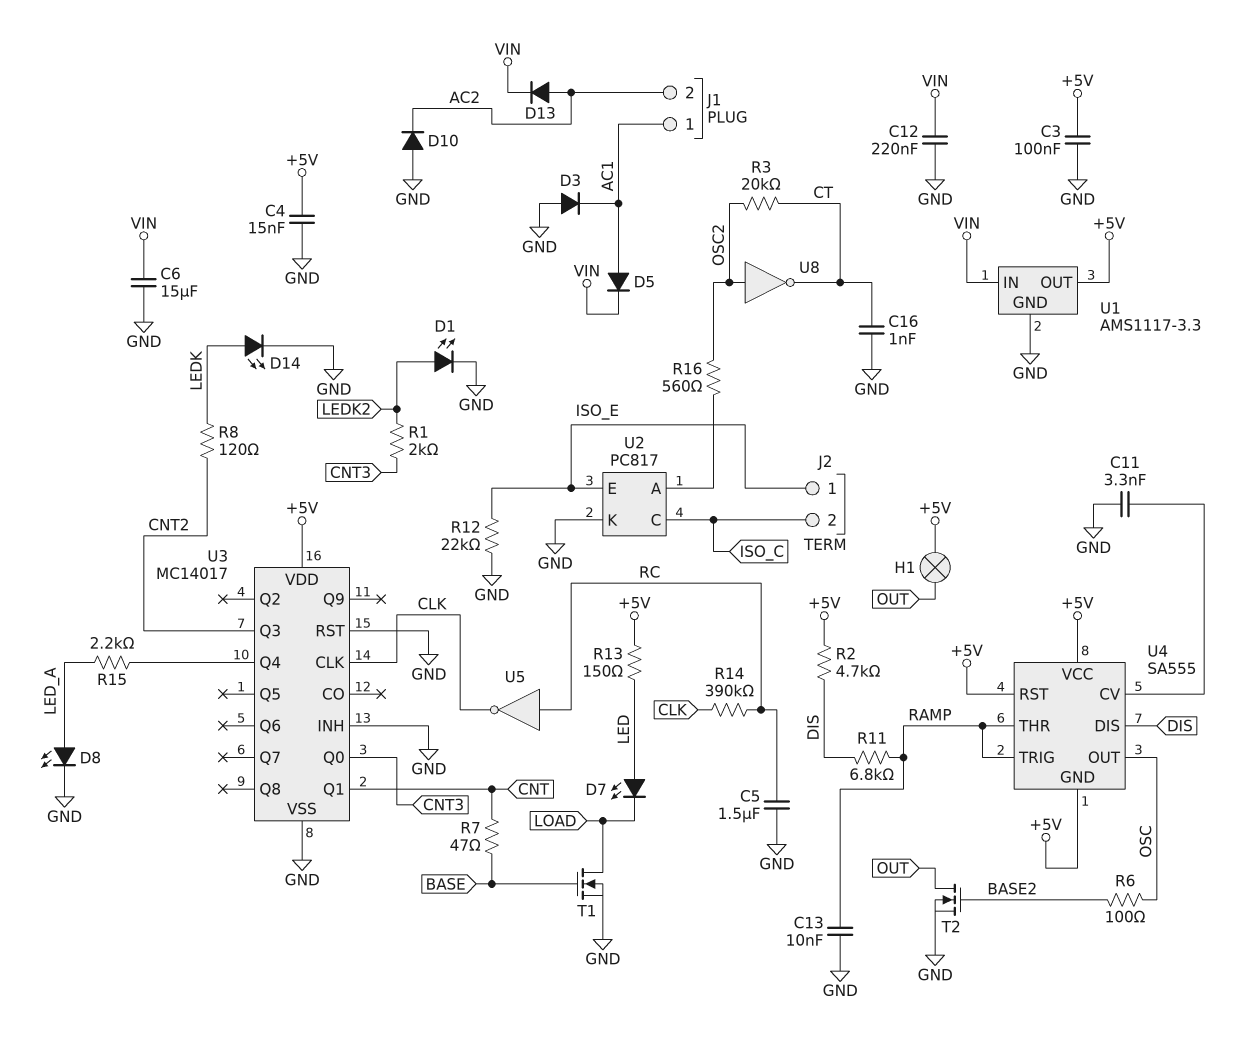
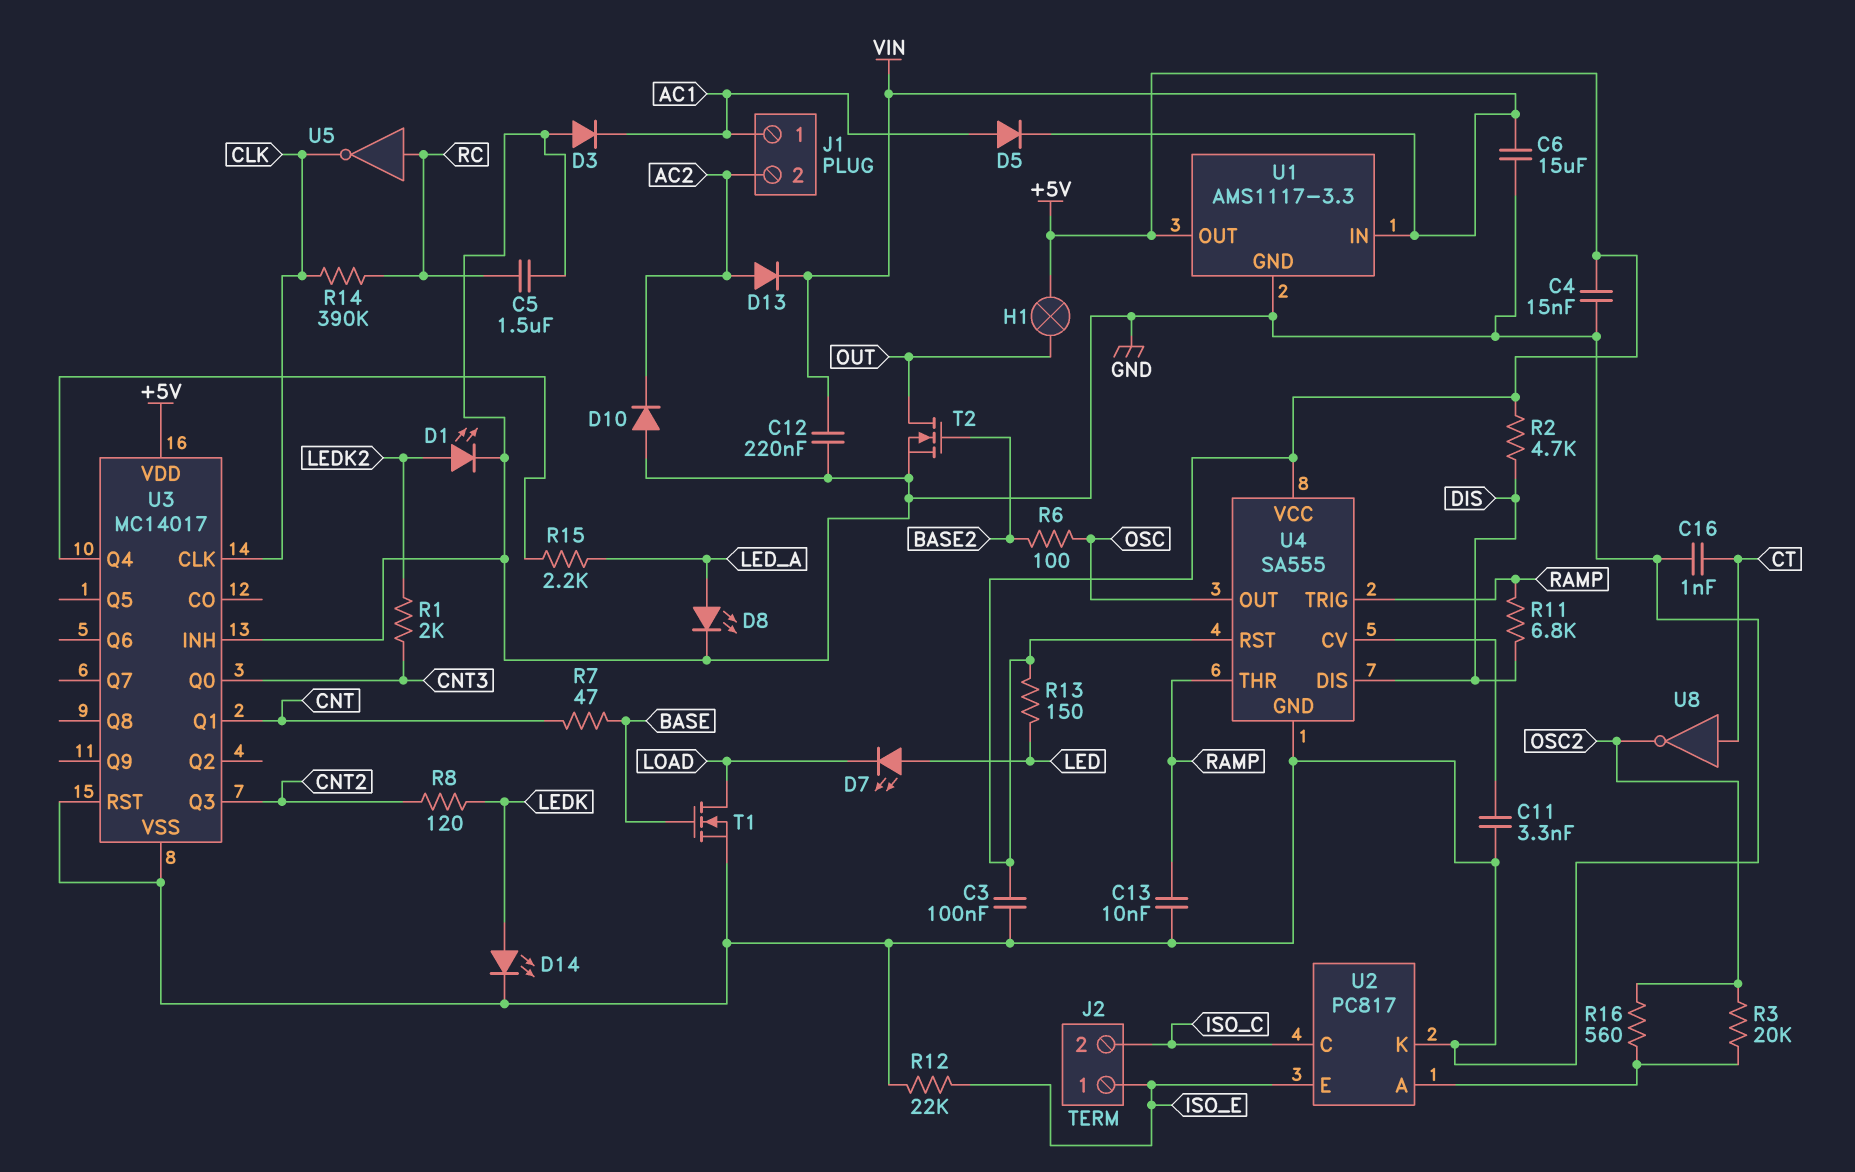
R3: 20k (CT, OSC2) -> 20k (OSC2, U2/A)
U4 pin GND: +5V -> GND
U8: NOT (in OSC2, out CT) -> NOT (in CT, out OSC2)

